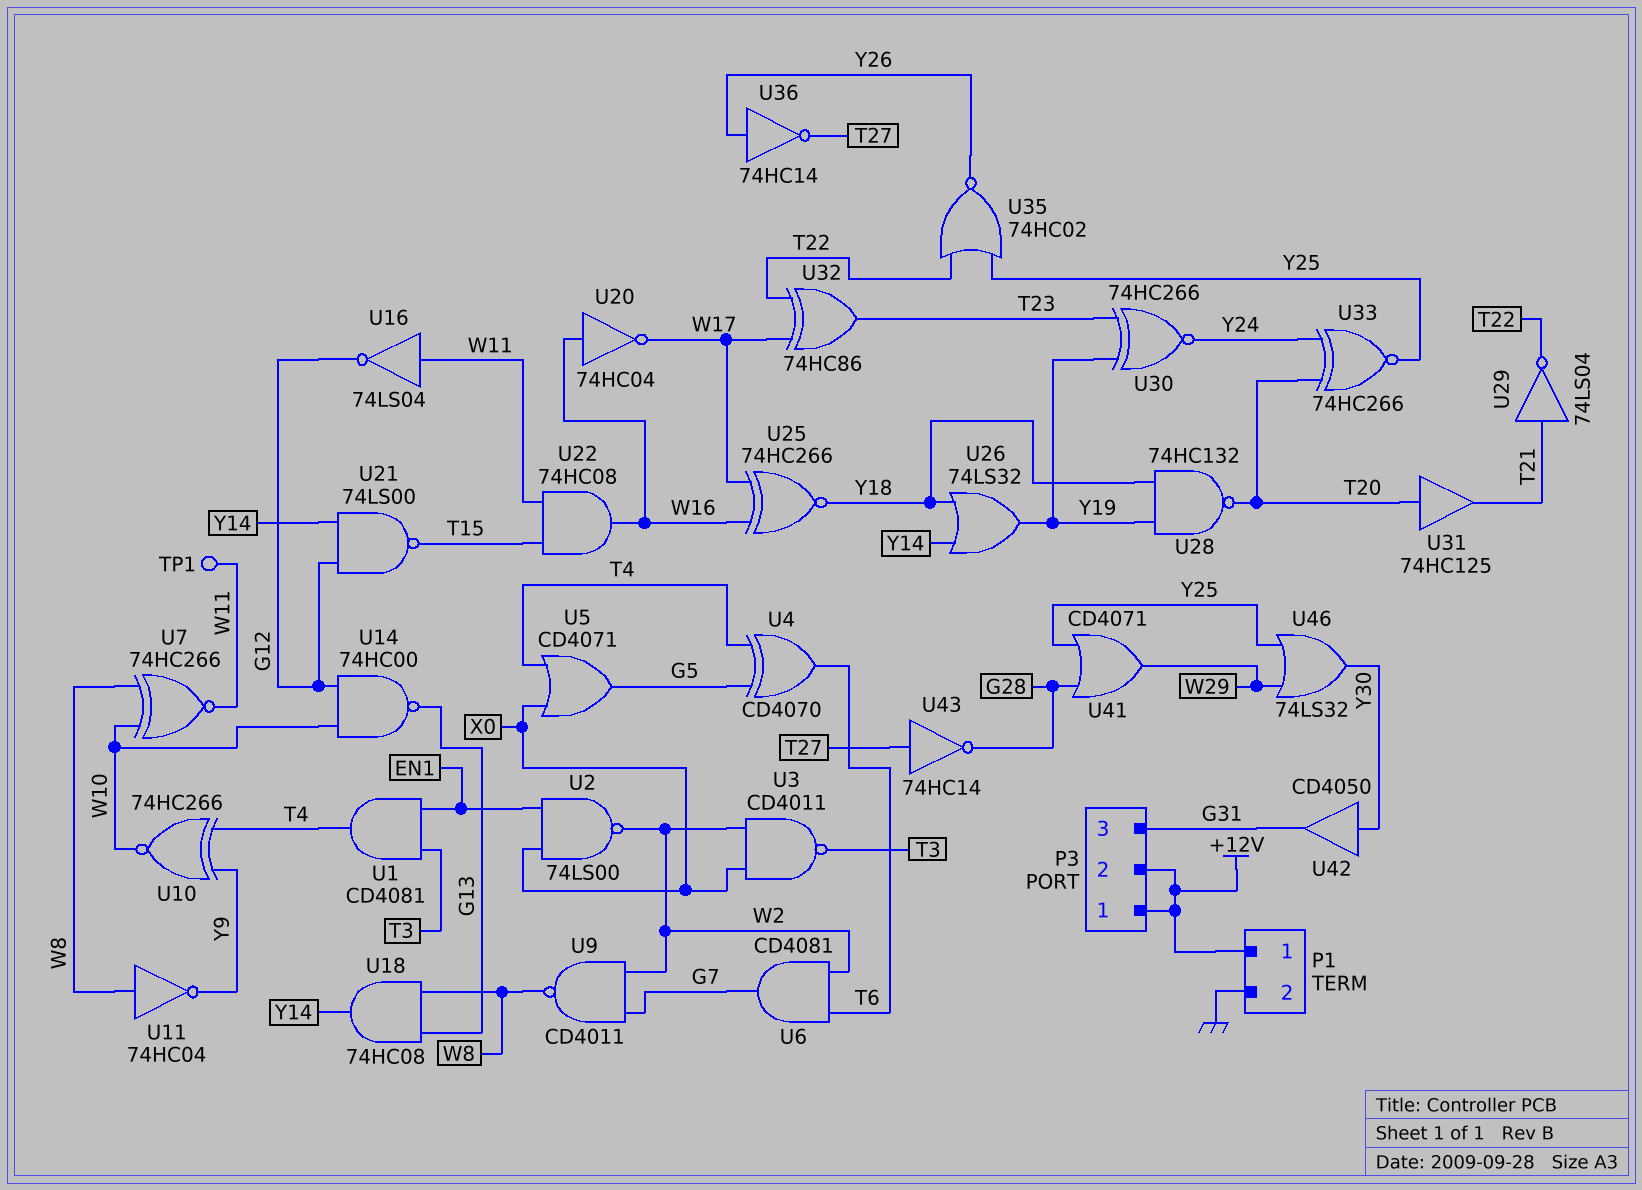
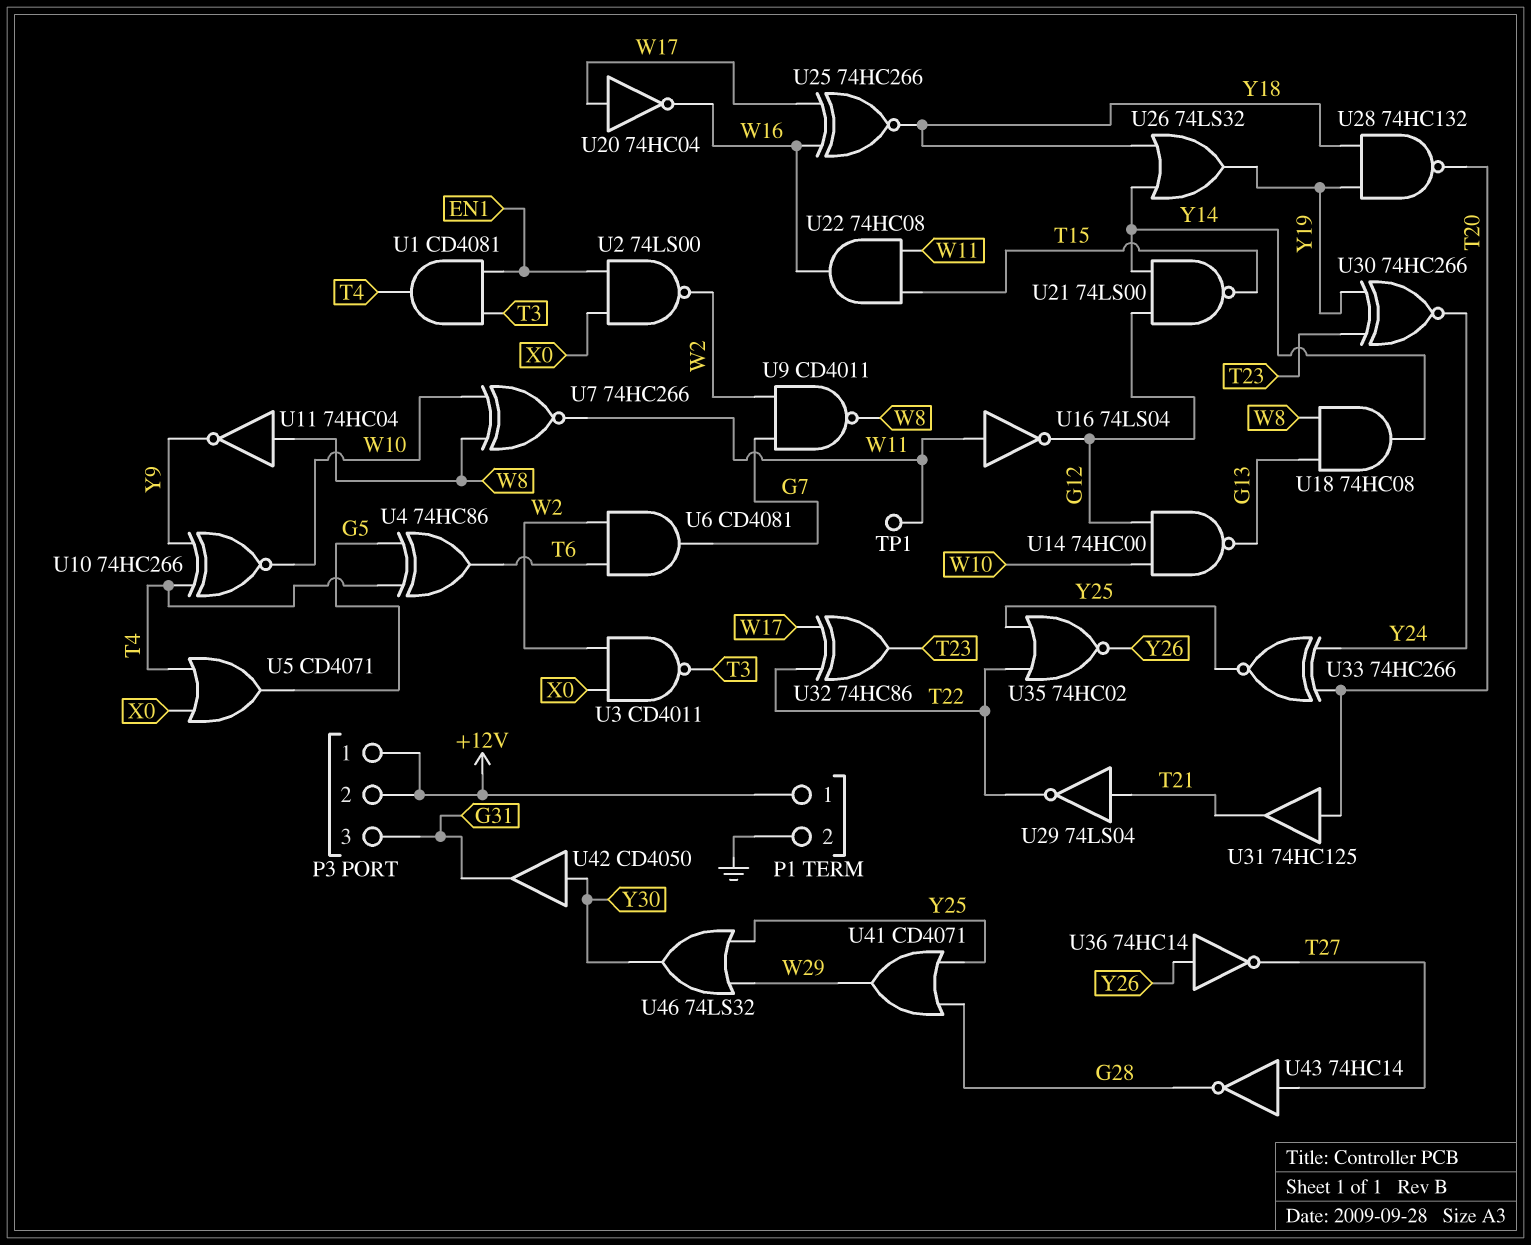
U4: XOR CD4070 (in G5, in T4, out T6) -> XOR 74HC86 (in G5, in T4, out T6)
U20: NOT 74HC04 (in W16, out W17) -> NOT 74HC04 (in W17, out W16)

